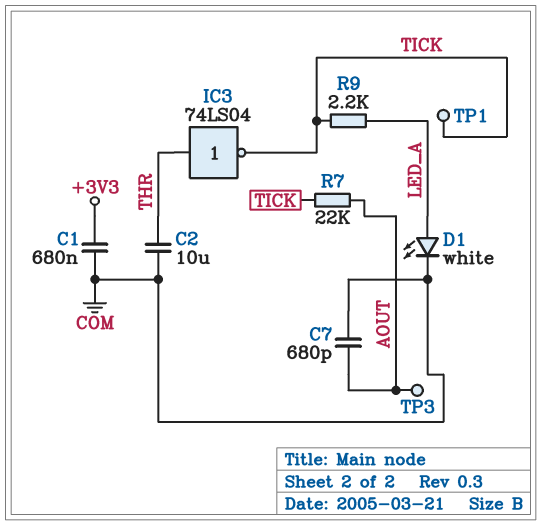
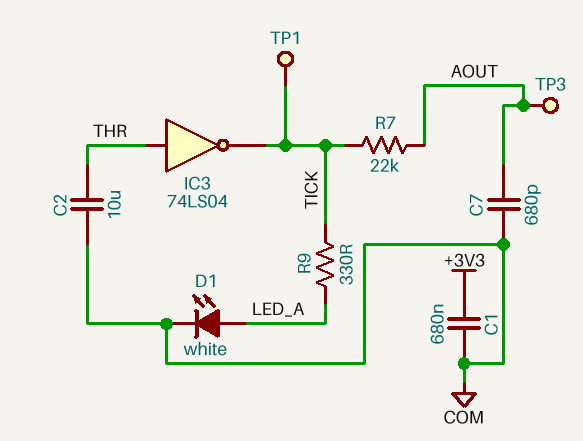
R9: 2.2k (LED_A, TICK) -> 330 (LED_A, TICK)

